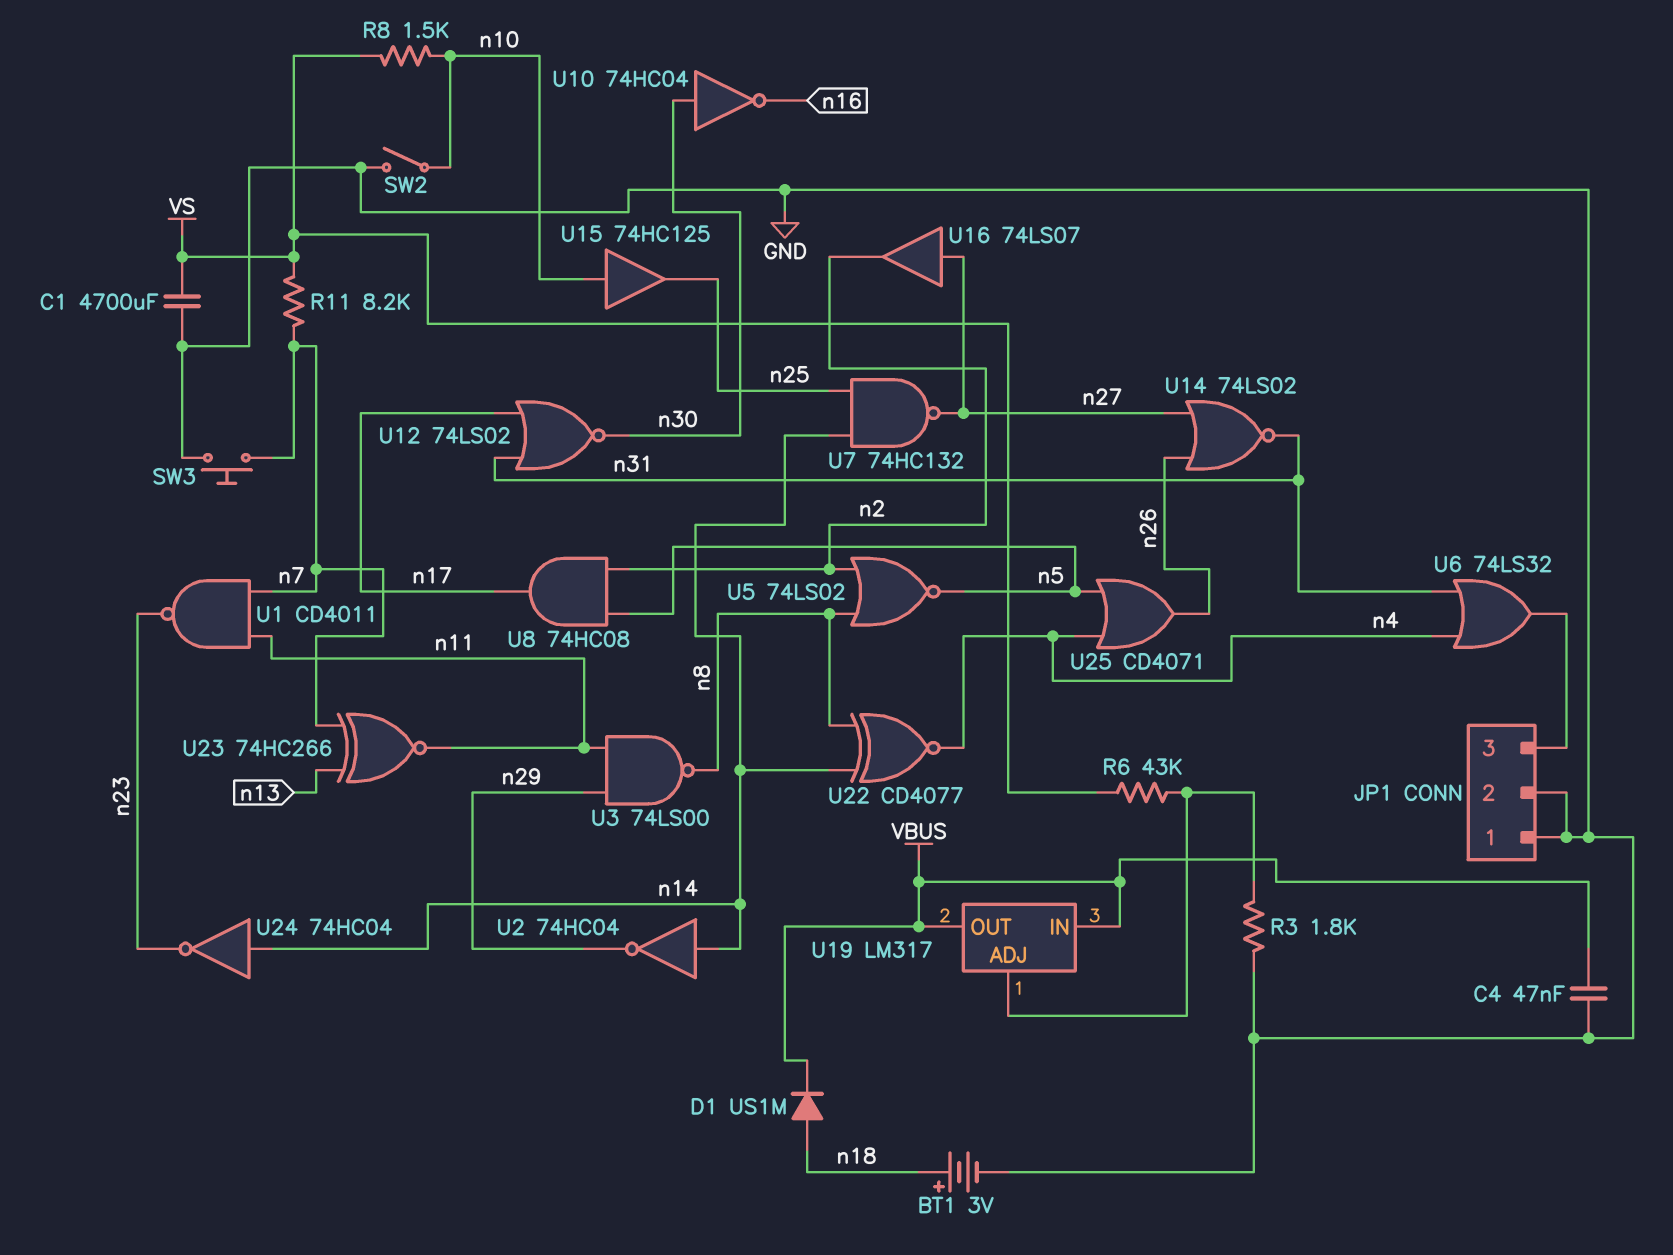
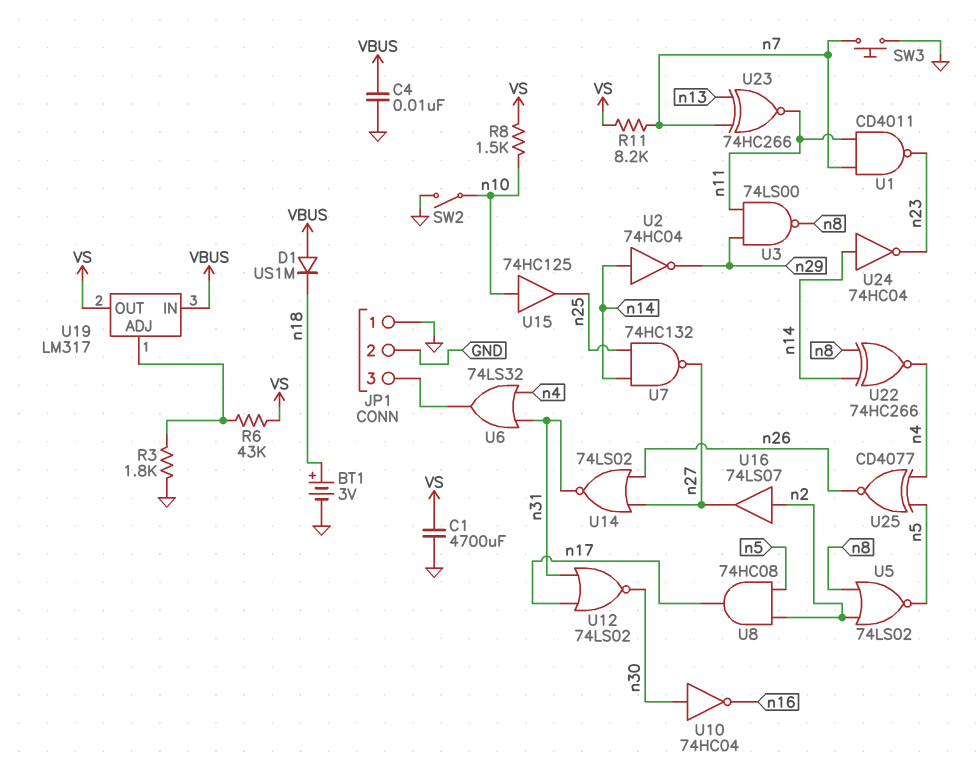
C4: 47nF (GND, VBUS) -> 10nF (GND, VBUS)
D1: diode US1M (A n18, K VBUS) -> diode US1M (A VBUS, K n18)
U16: buffer 74LS07 (in n27, out n2) -> buffer 74LS07 (in n2, out n27)
U19 pin OUT: VBUS -> VS
U22: XNOR CD4077 (in n8, in n14, out n4) -> XNOR 74HC266 (in n8, in n14, out n4)
U25: OR CD4071 (in n4, in n5, out n26) -> XNOR CD4077 (in n4, in n5, out n26)

